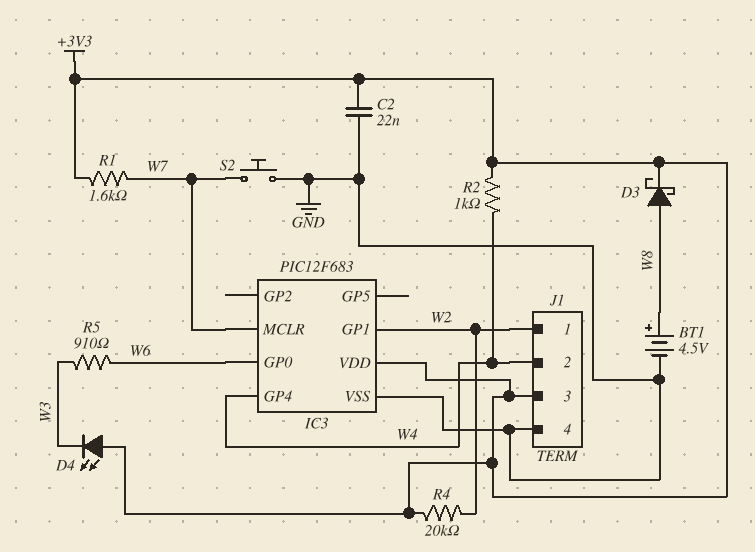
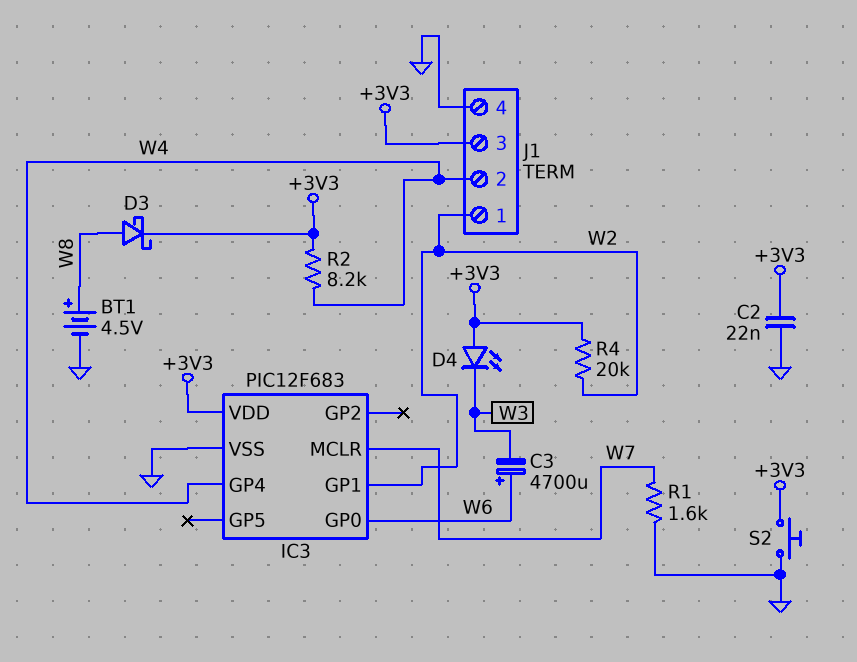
C3: none -> 4700uF (plus W6, minus W3)
R1: 1.6k (+3V3, W7) -> 1.6k (GND, W7)
R2: 1k (+3V3, W4) -> 8.2k (+3V3, W4)
R5: 910 (W3, W6) -> none
S2: button (GND, W7) -> button (+3V3, GND)

